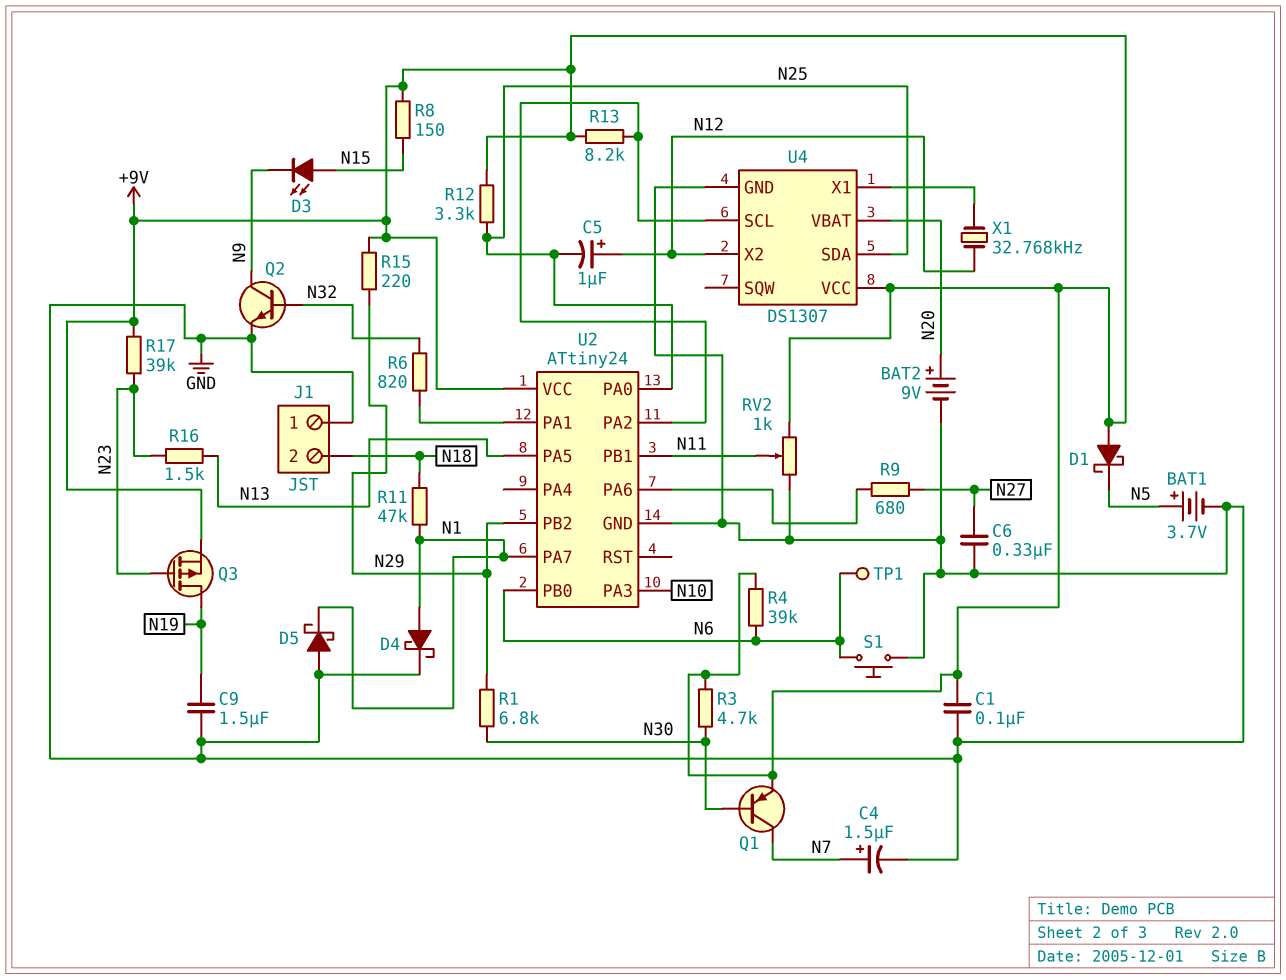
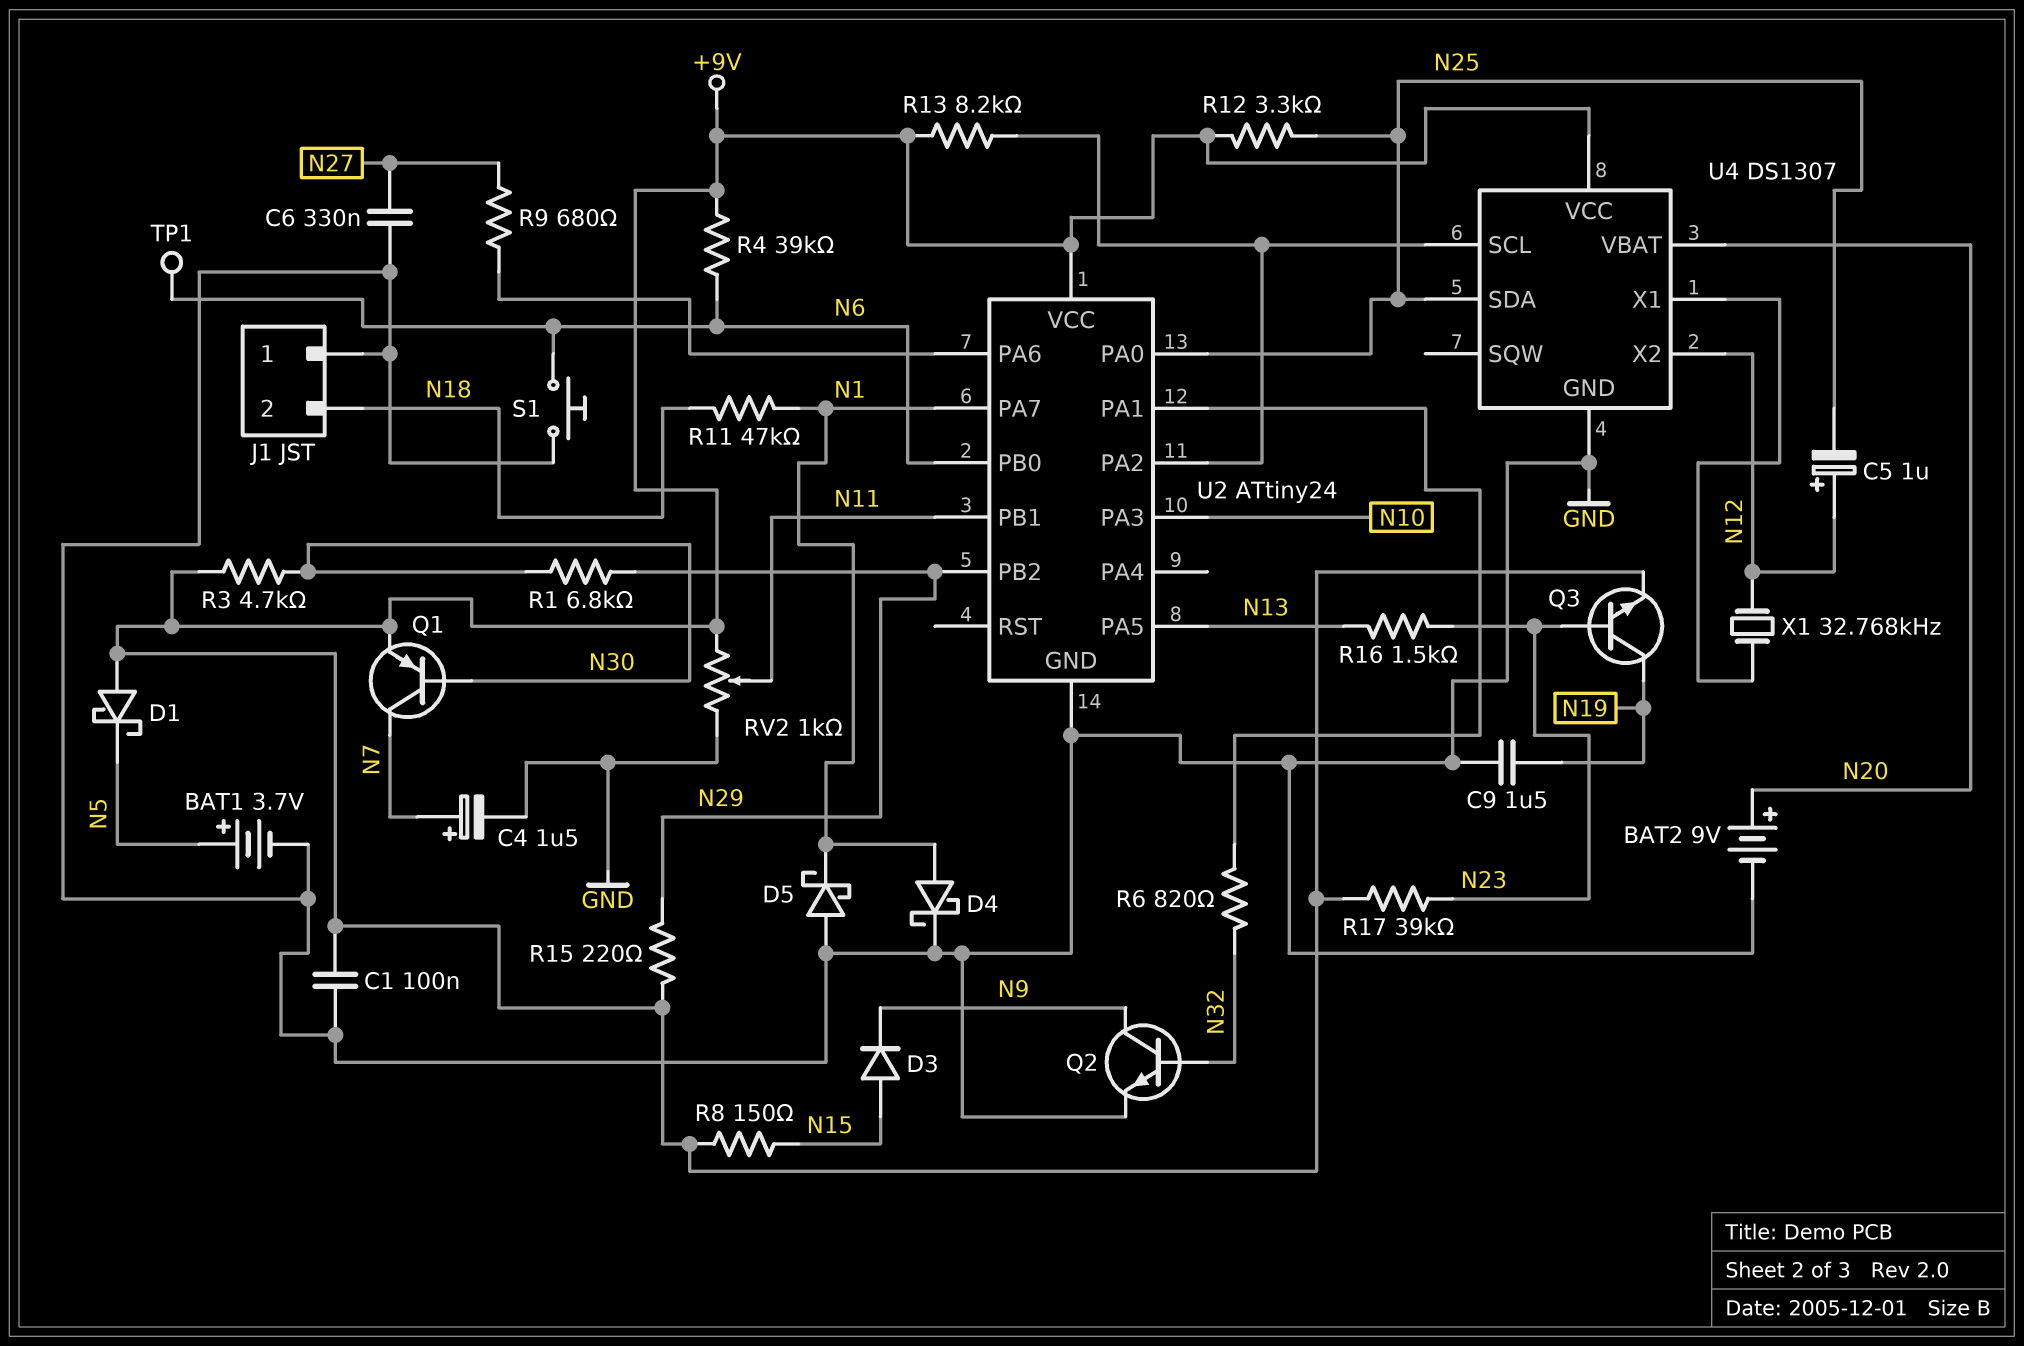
D3: LED (A N15, K N9) -> diode (A N15, K N9)
Q3: PMOS (G N23, D N19, S +9V) -> NPN (B N23, C N19, E +9V)

